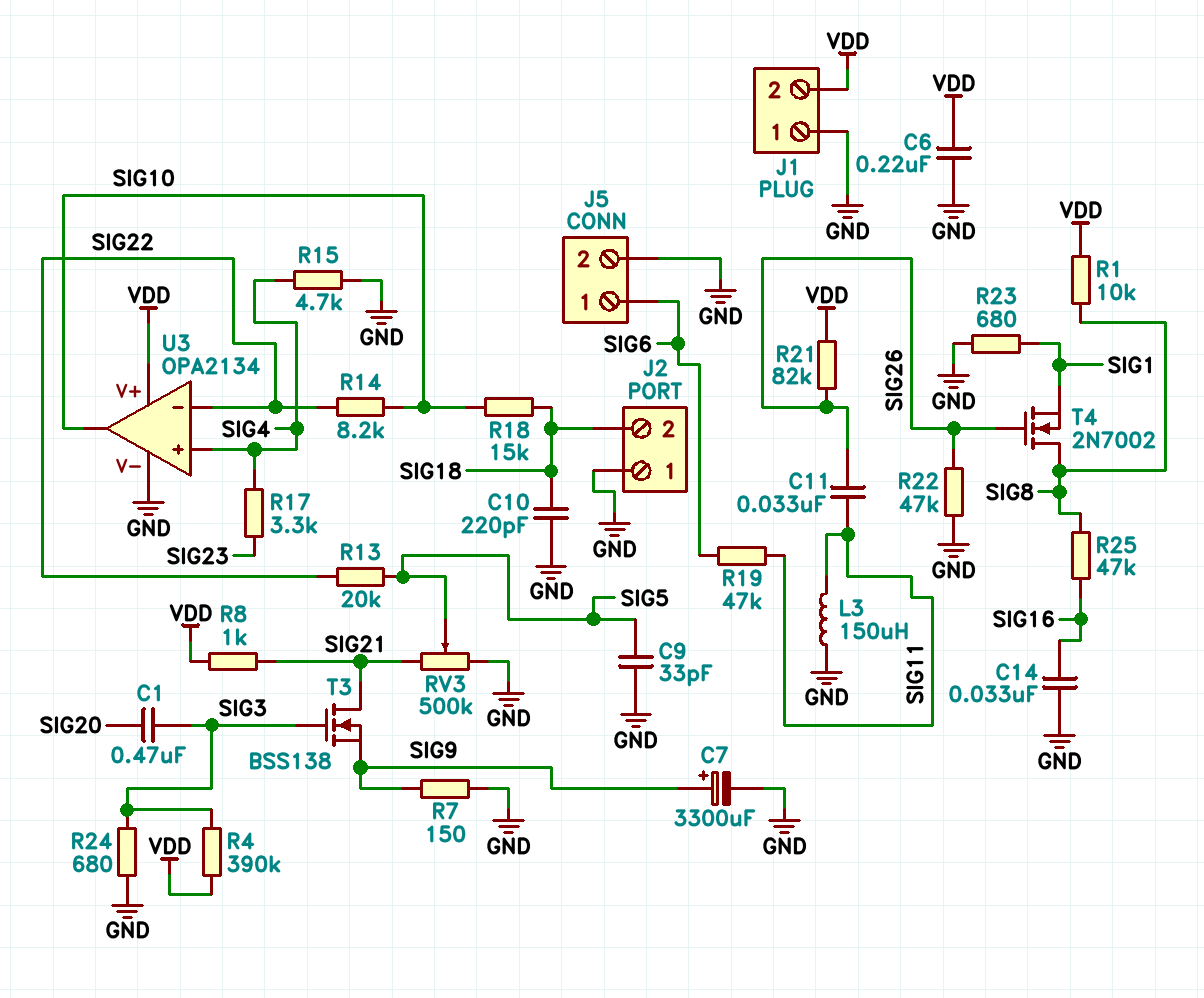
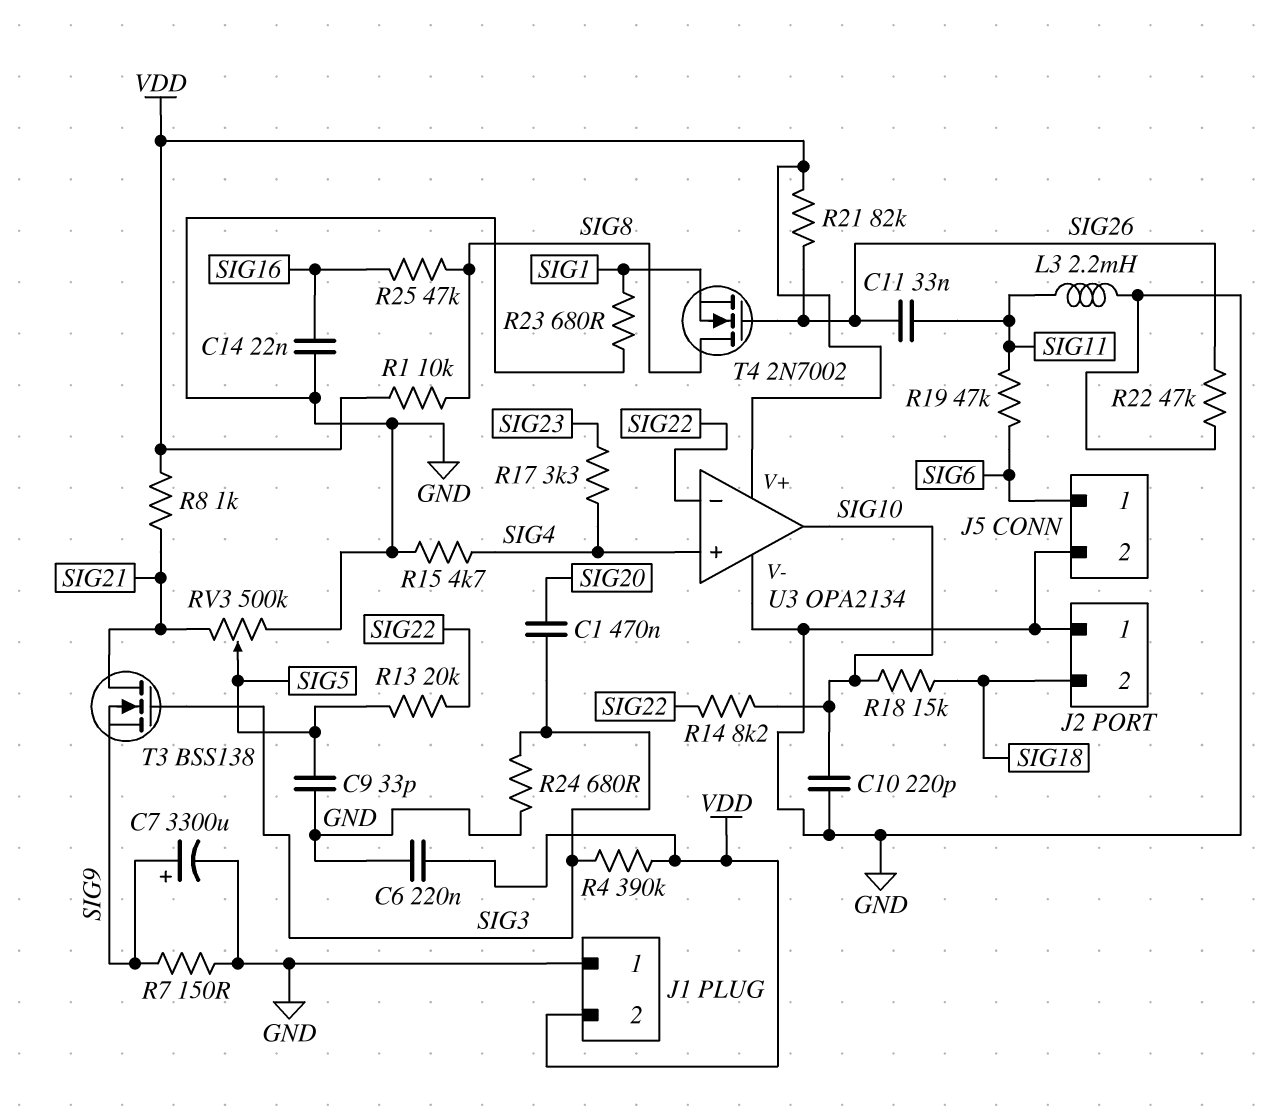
C10: 220pF (GND, SIG18) -> 220pF (GND, SIG10)
C14: 33nF (GND, SIG16) -> 22nF (GND, SIG16)
L3: 150uH (GND, SIG11) -> 2.2mH (GND, SIG11)

